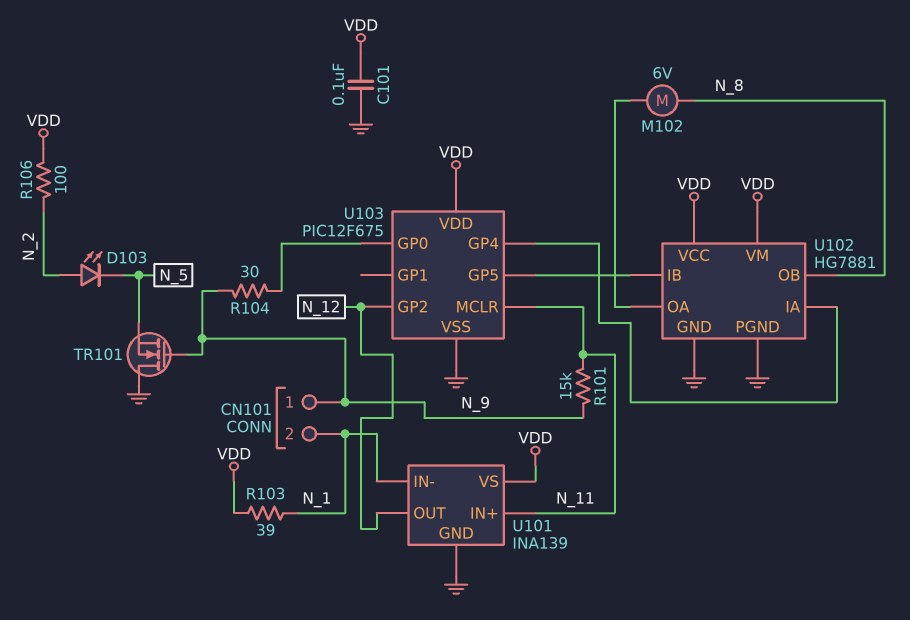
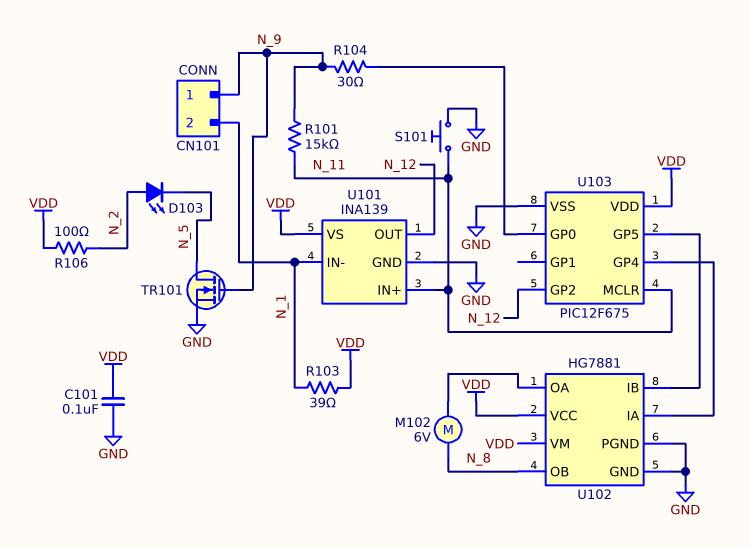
S101: none -> button (GND, N_11)
TR101: NMOS (G N_9, D GND, S N_5) -> NMOS (G N_9, D N_5, S GND)

